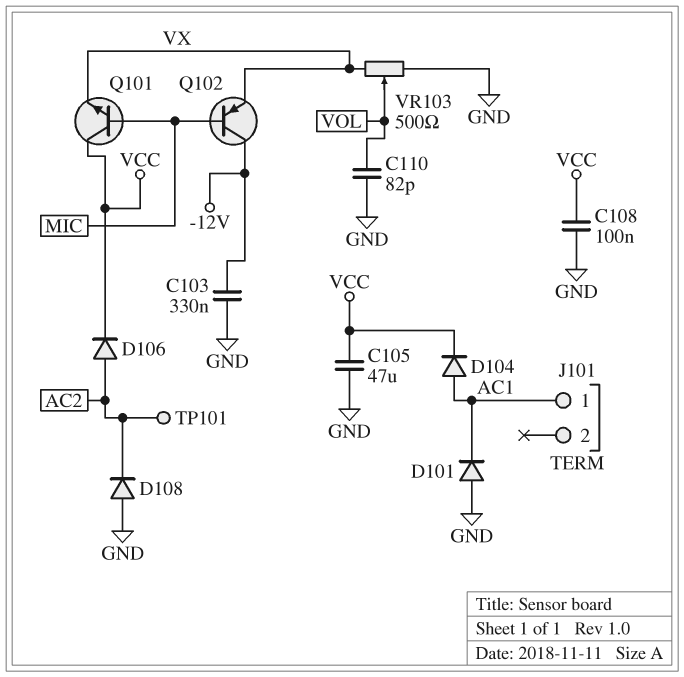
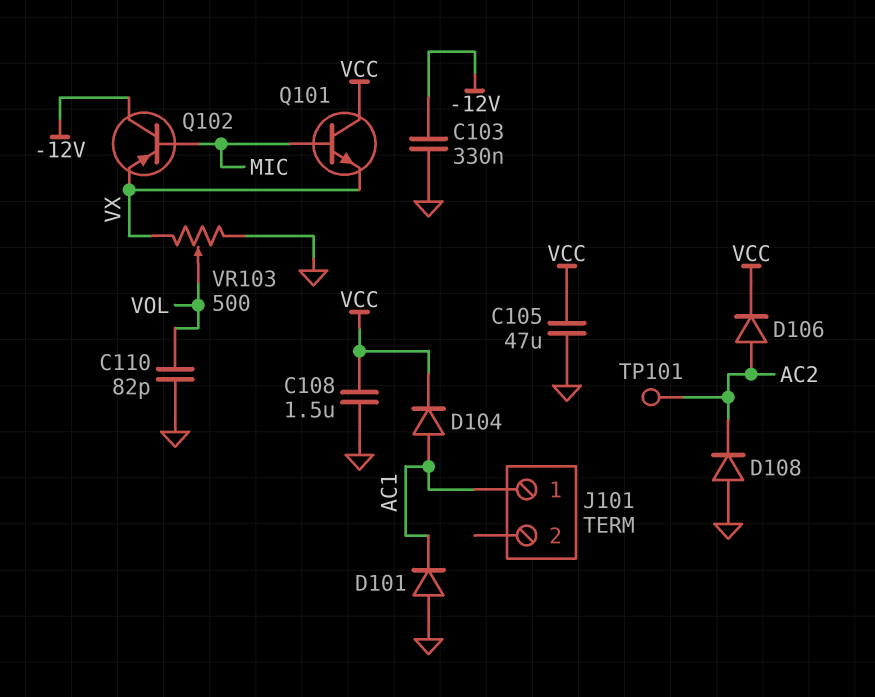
C108: 100nF (GND, VCC) -> 1.5uF (GND, VCC)

